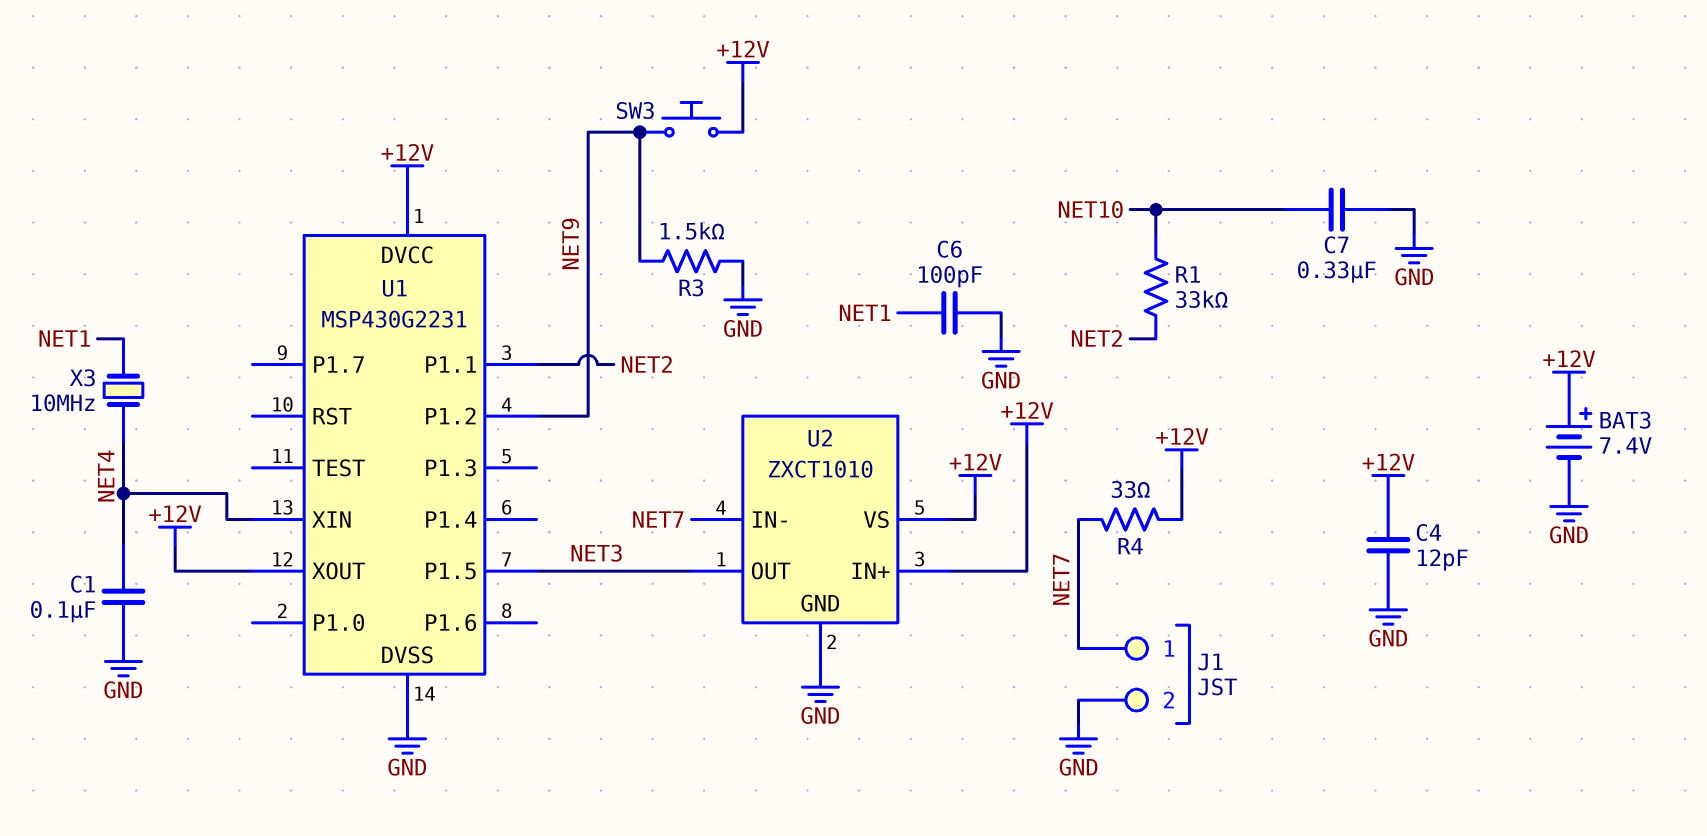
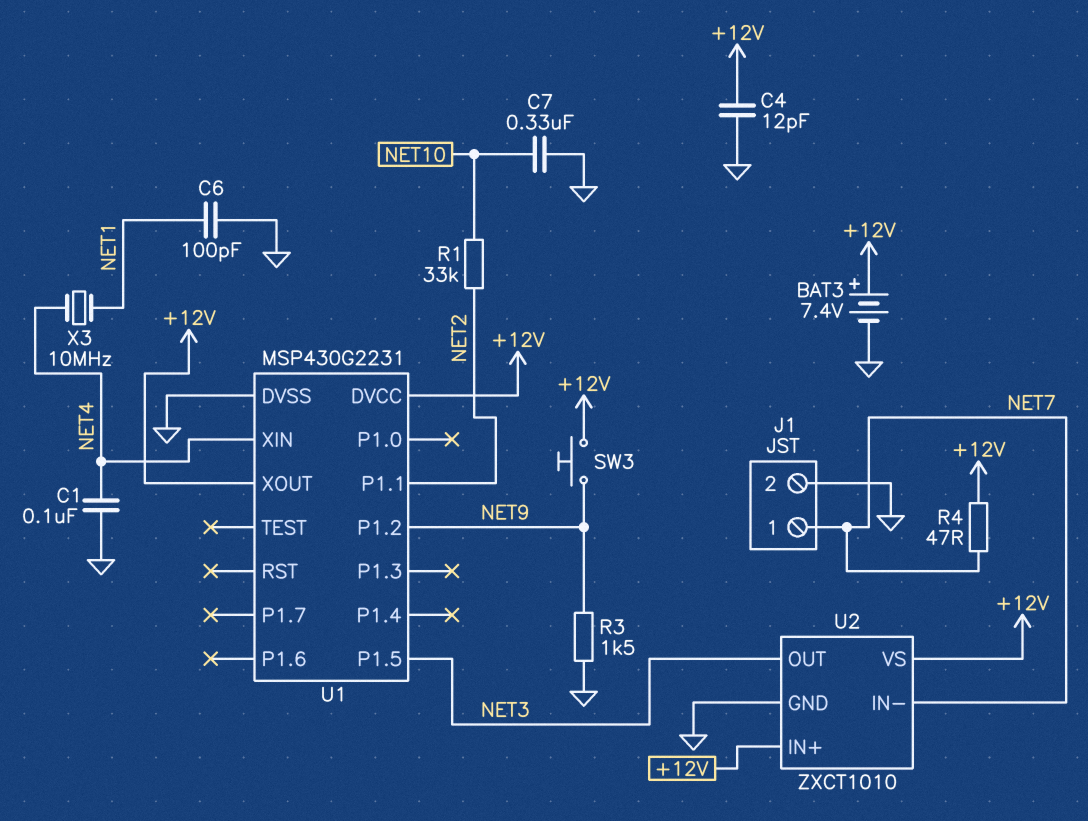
R4: 33 (+12V, NET7) -> 47 (+12V, NET7)

